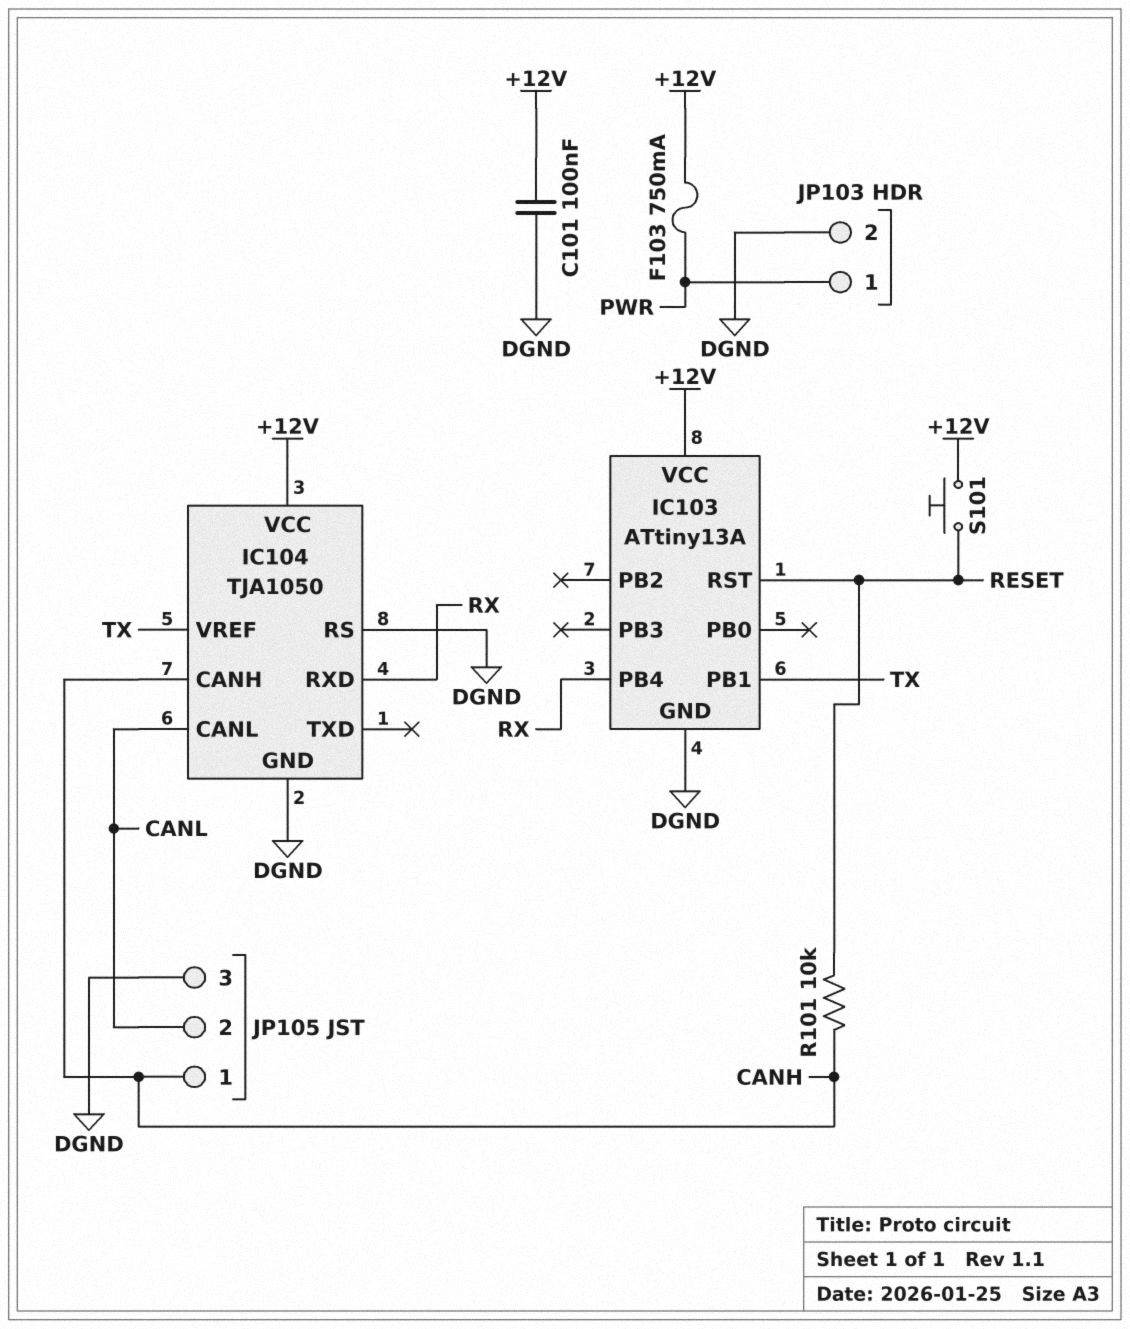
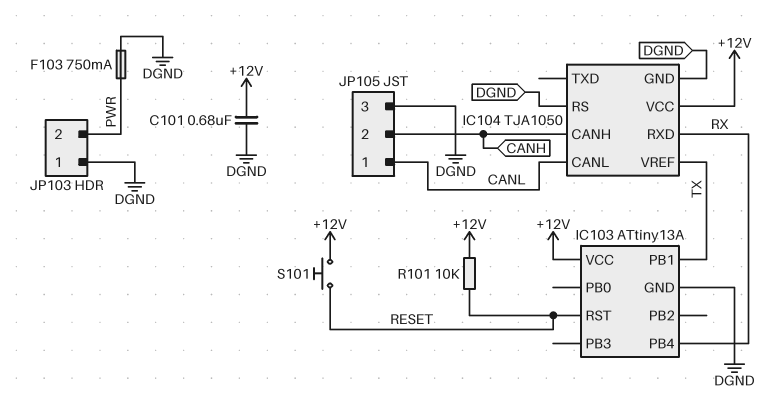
C101: 100nF (+12V, DGND) -> 680nF (+12V, DGND)
F103: 750mA (+12V, PWR) -> 750mA (DGND, PWR)
JP103 pin 1: PWR -> DGND
JP103 pin 2: DGND -> PWR
JP105 pin 1: CANH -> CANL
JP105 pin 2: CANL -> CANH
R101: 10k (CANH, RESET) -> 10k (+12V, RESET)

